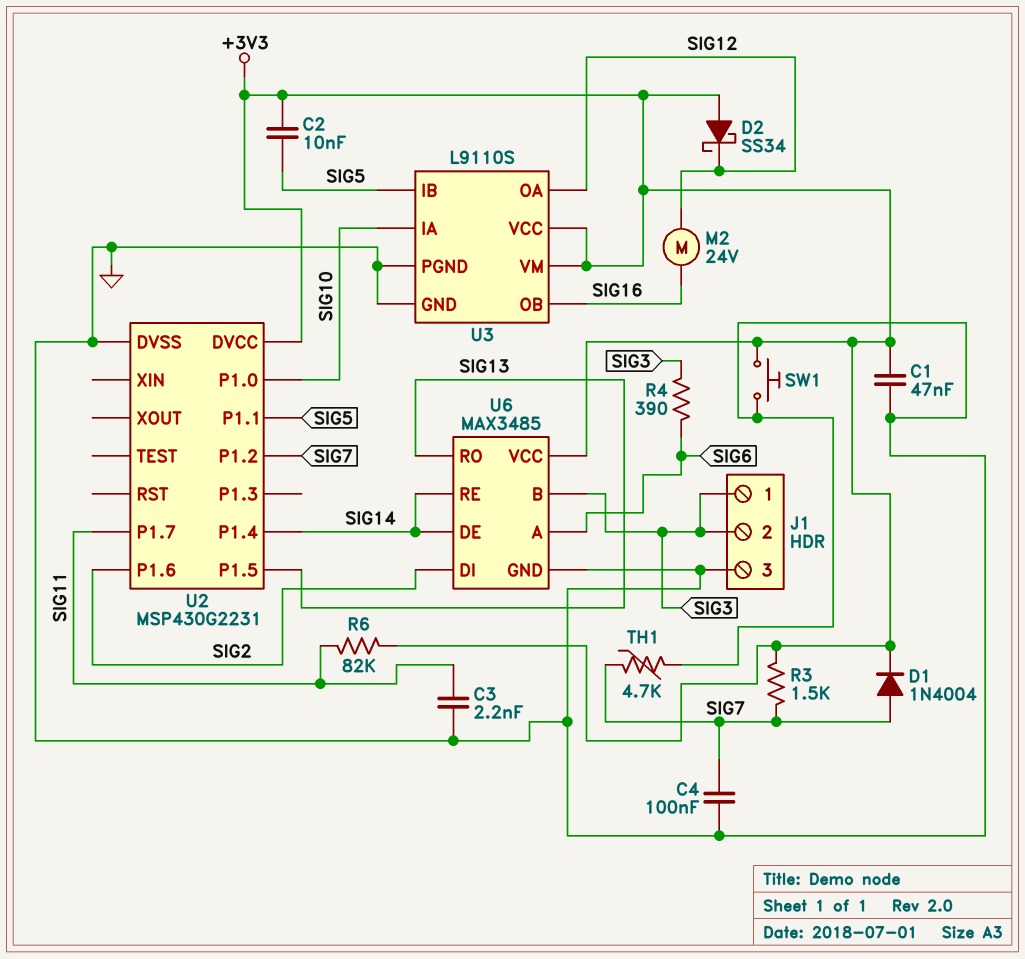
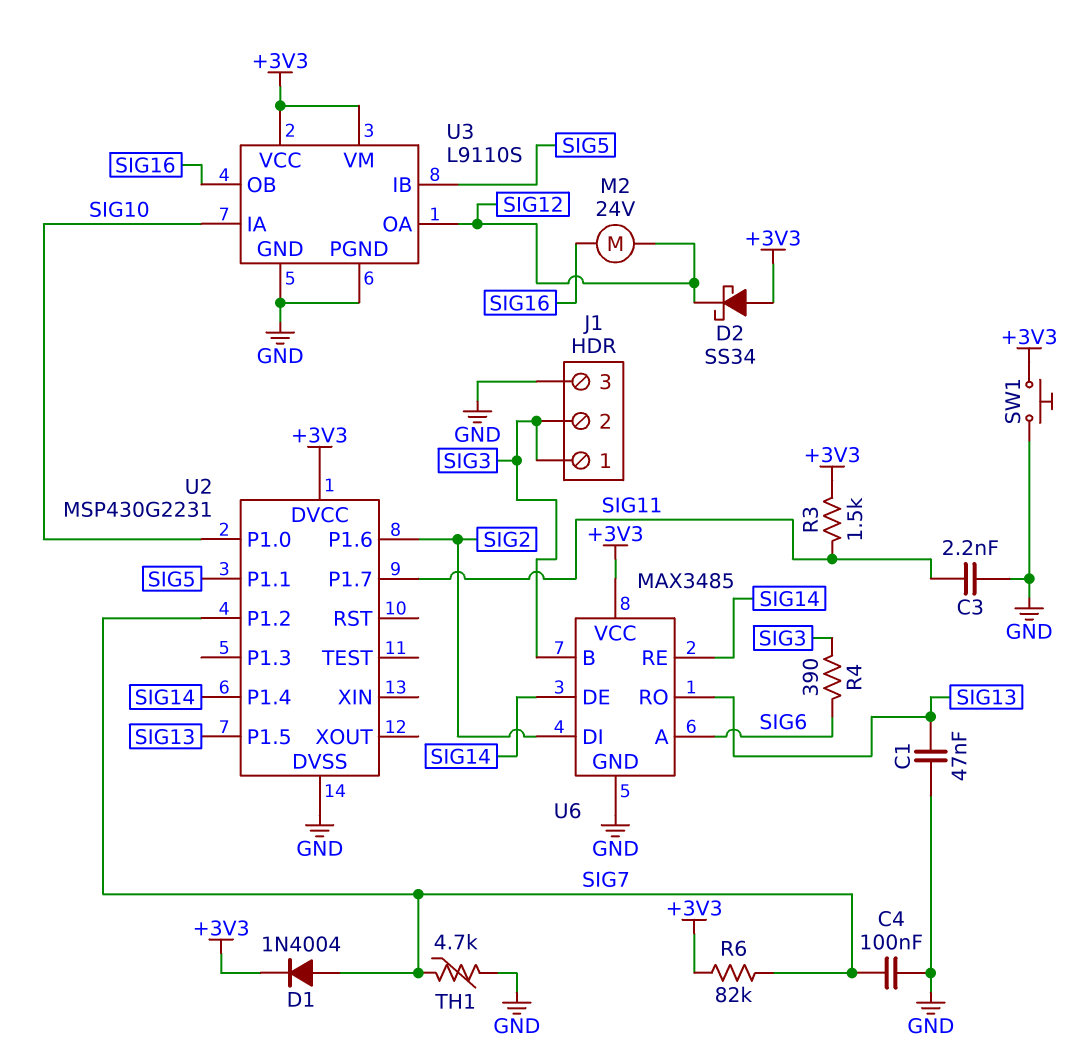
C1: 47nF (+3V3, GND) -> 47nF (GND, SIG13)
C2: 10nF (+3V3, SIG5) -> none
R3: 1.5k (+3V3, SIG7) -> 1.5k (+3V3, SIG11)
R6: 82k (+3V3, SIG11) -> 82k (+3V3, SIG7)

